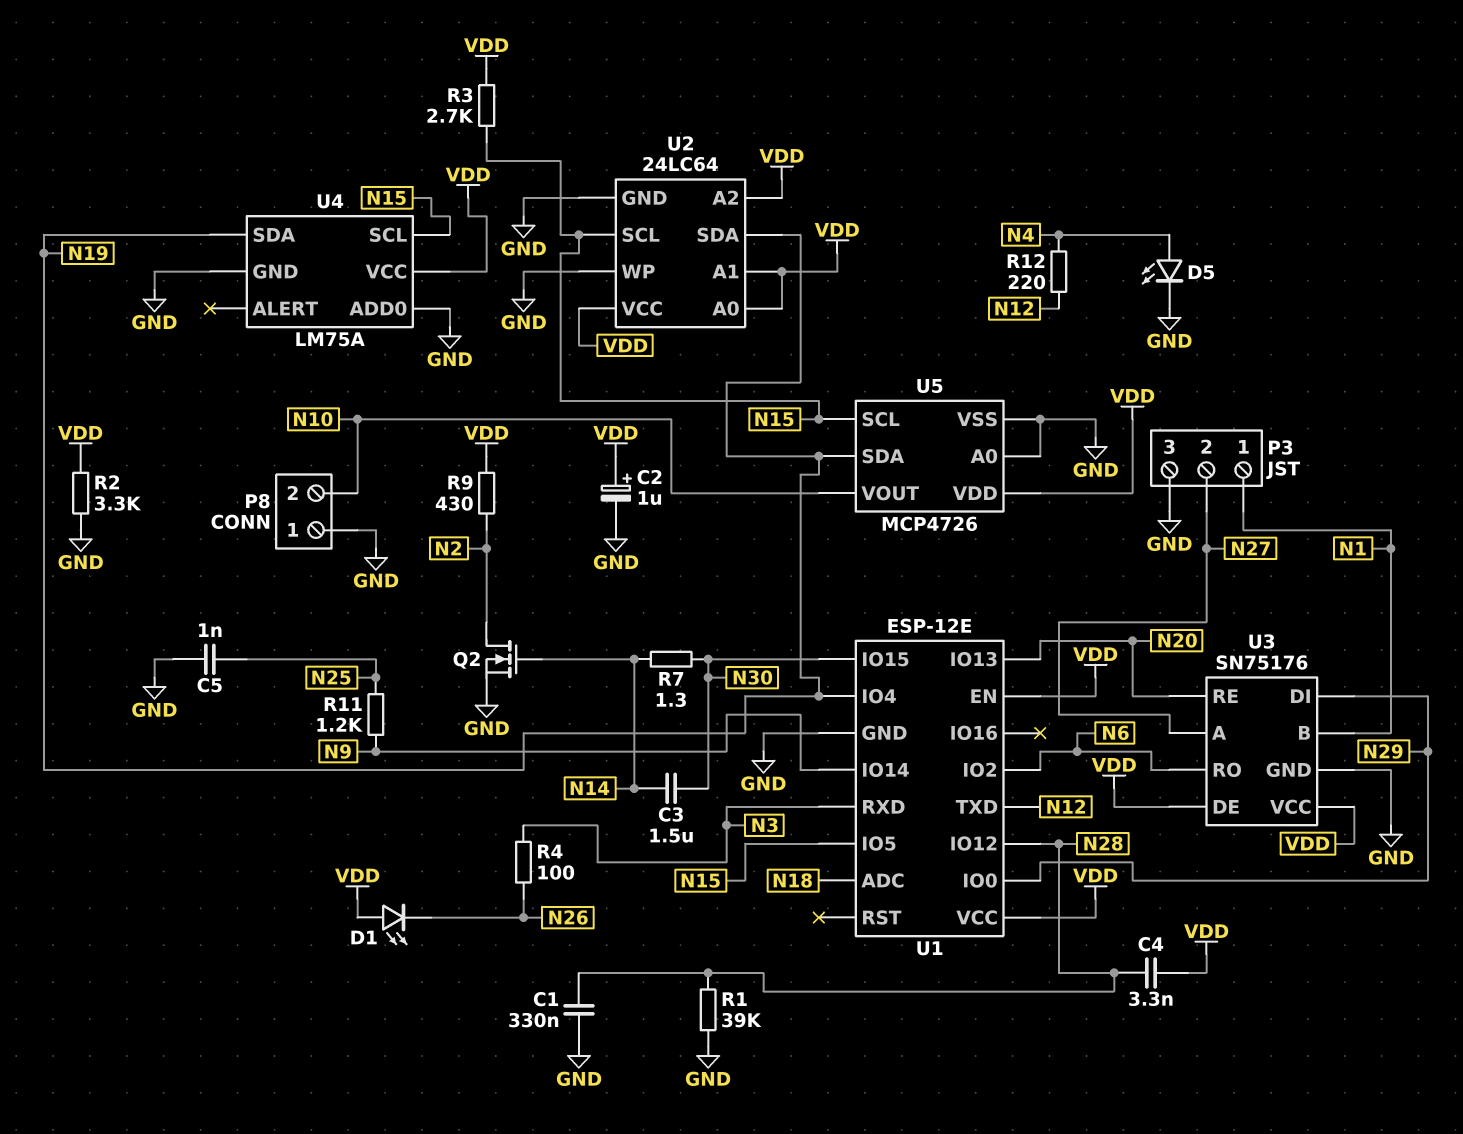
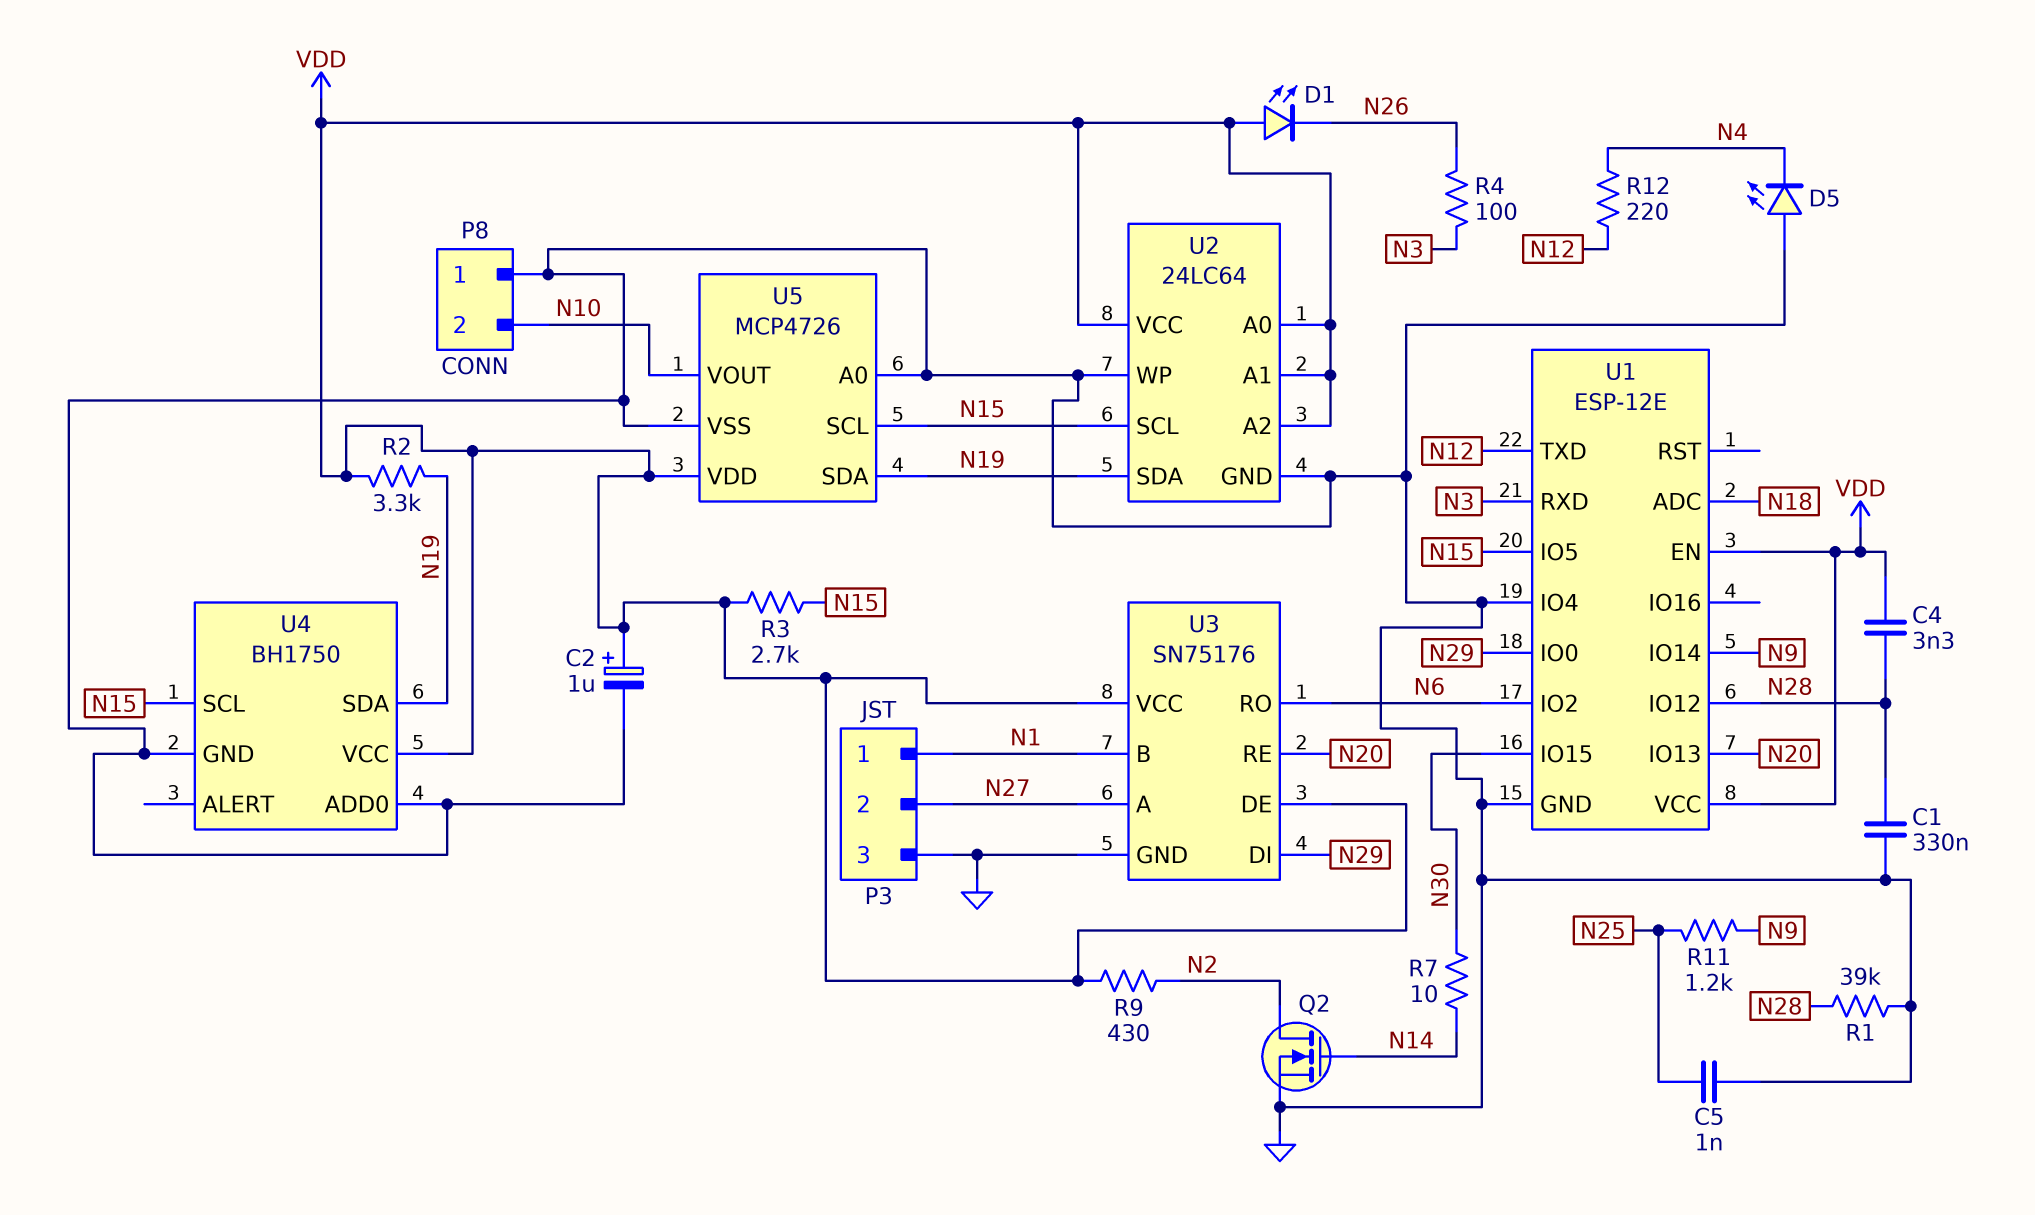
C3: 1.5uF (N14, N30) -> none
D5: LED (A N4, K GND) -> LED (A GND, K N4)
R2: 3.3k (GND, VDD) -> 3.3k (N19, VDD)
R7: 1.3 (N14, N30) -> 10 (N14, N30)
U1 pin IO4: N19 -> GND
U4: LM75A -> BH1750

